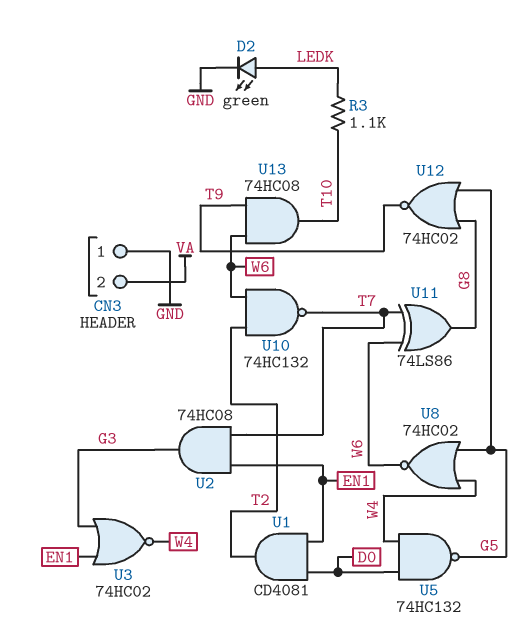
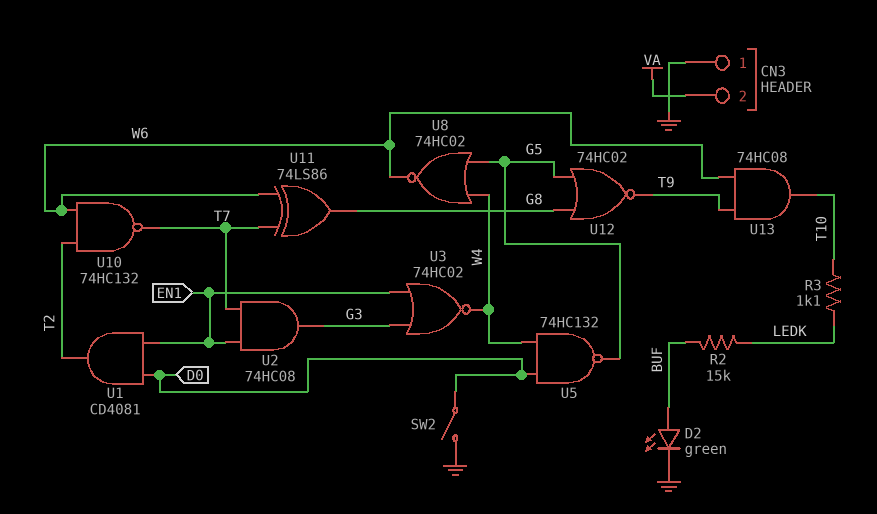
D2: LED green (A LEDK, K GND) -> LED green (A BUF, K GND)
R2: none -> 15k (BUF, LEDK)
SW2: none -> switch (D0, GND)

